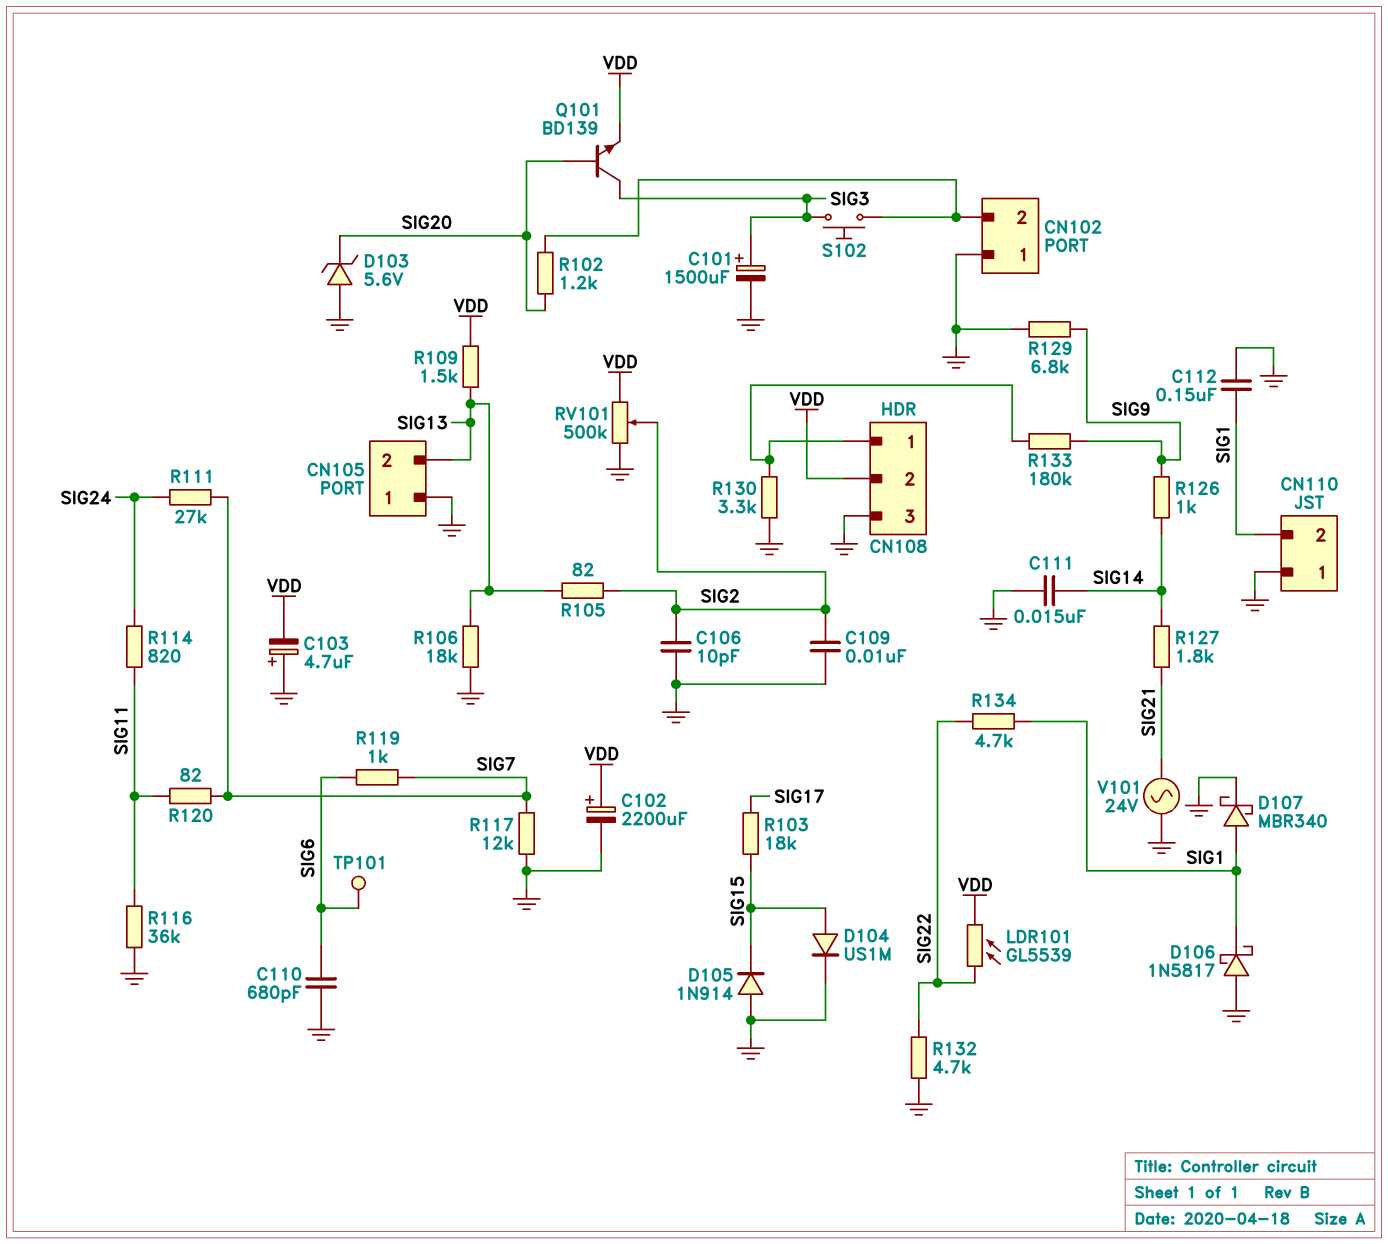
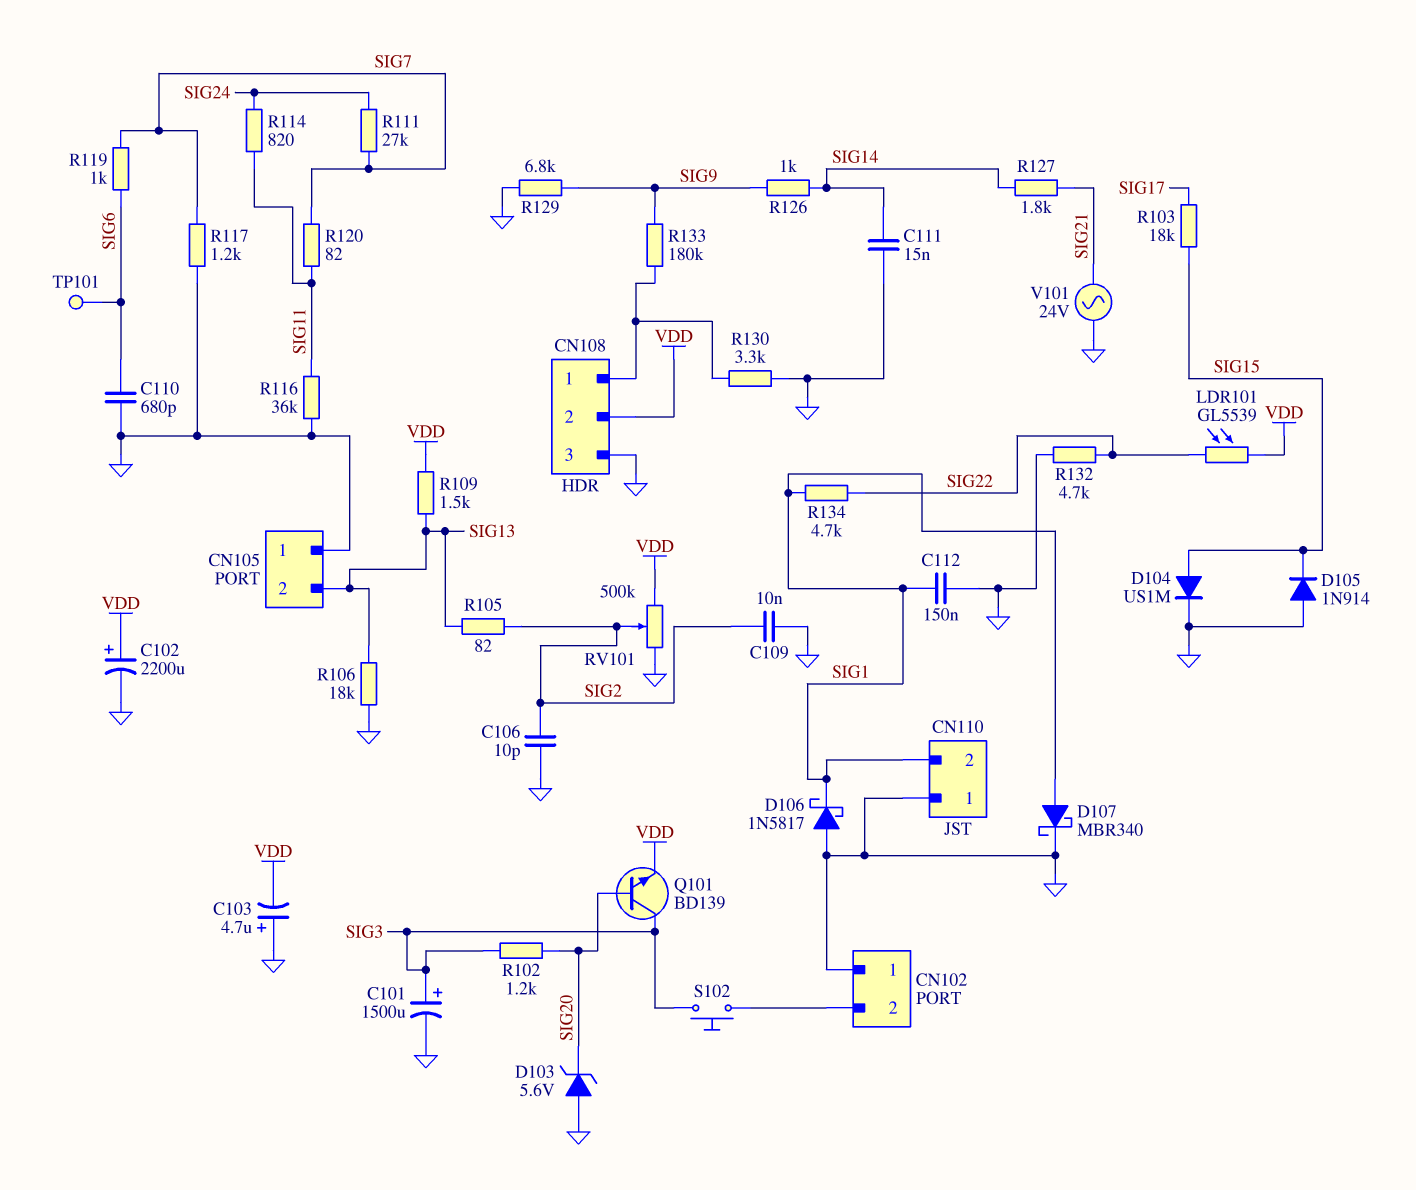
R102: 1.2k (CN102/2, SIG20) -> 1.2k (SIG3, SIG20)
R117: 12k (GND, SIG7) -> 1.2k (GND, SIG7)

